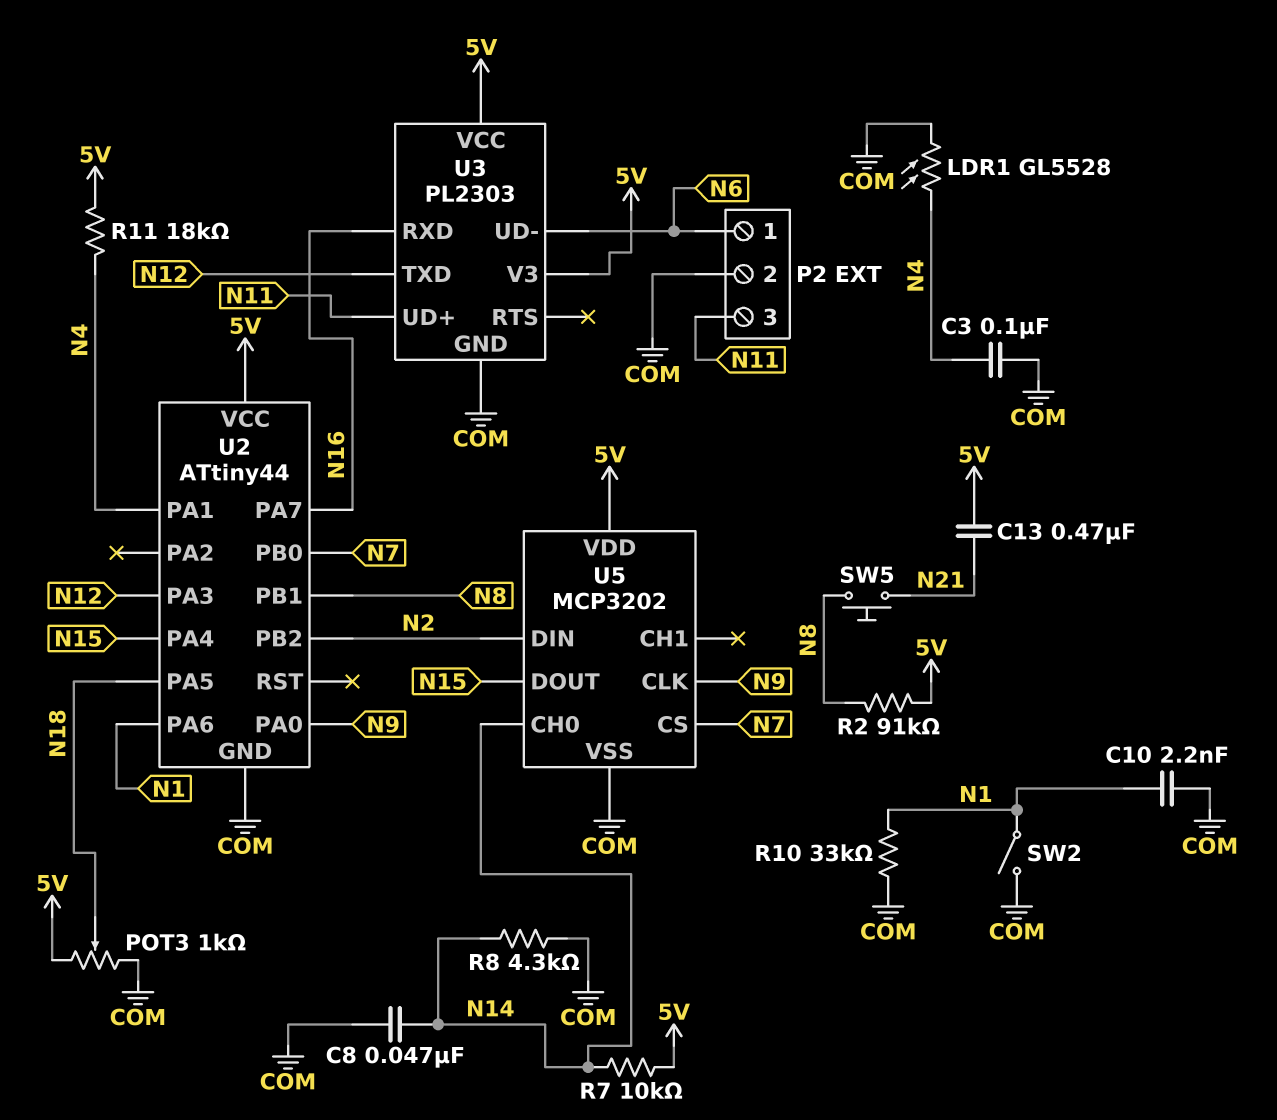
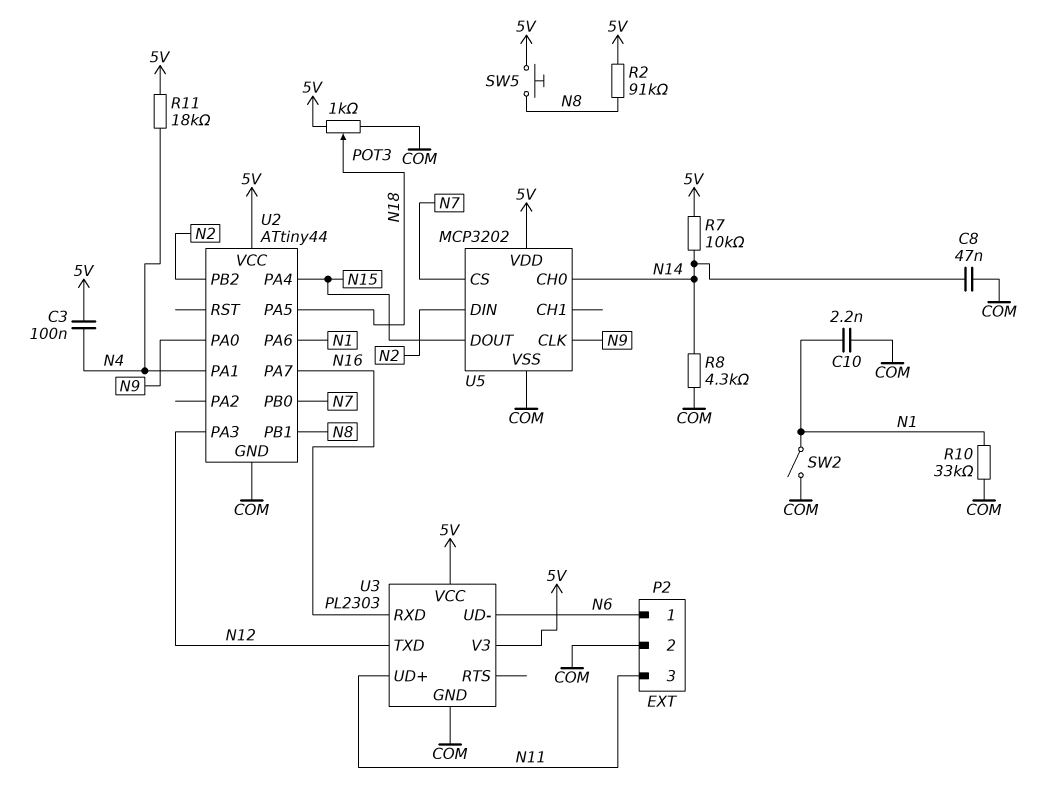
C3: 100nF (COM, N4) -> 100nF (5V, N4)
C13: 470nF (5V, N21) -> none
LDR1: GL5528 (COM, N4) -> none
SW5: button (N8, N21) -> button (5V, N8)

